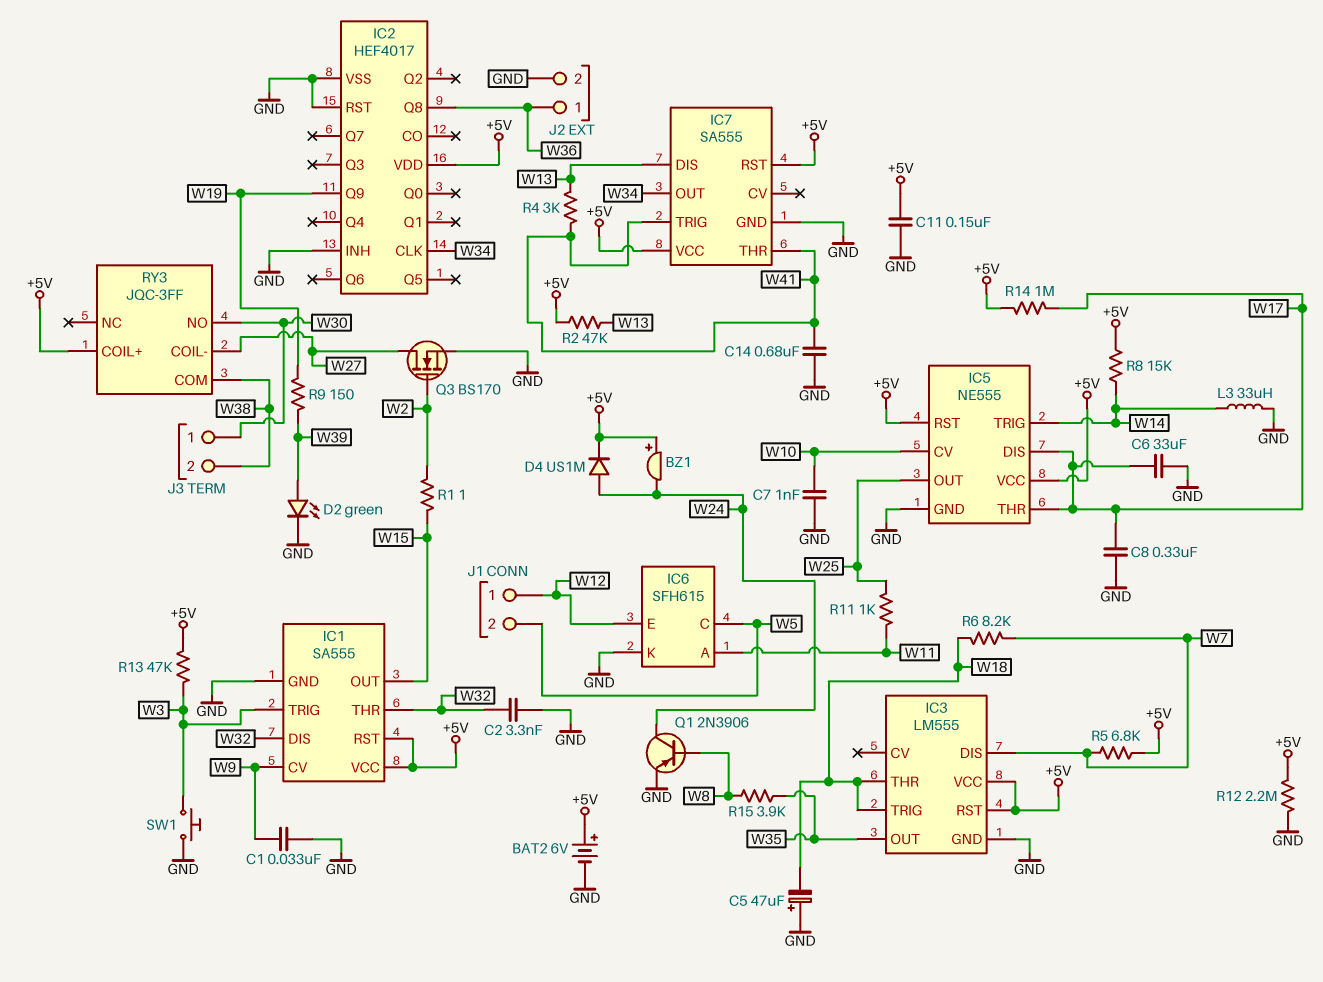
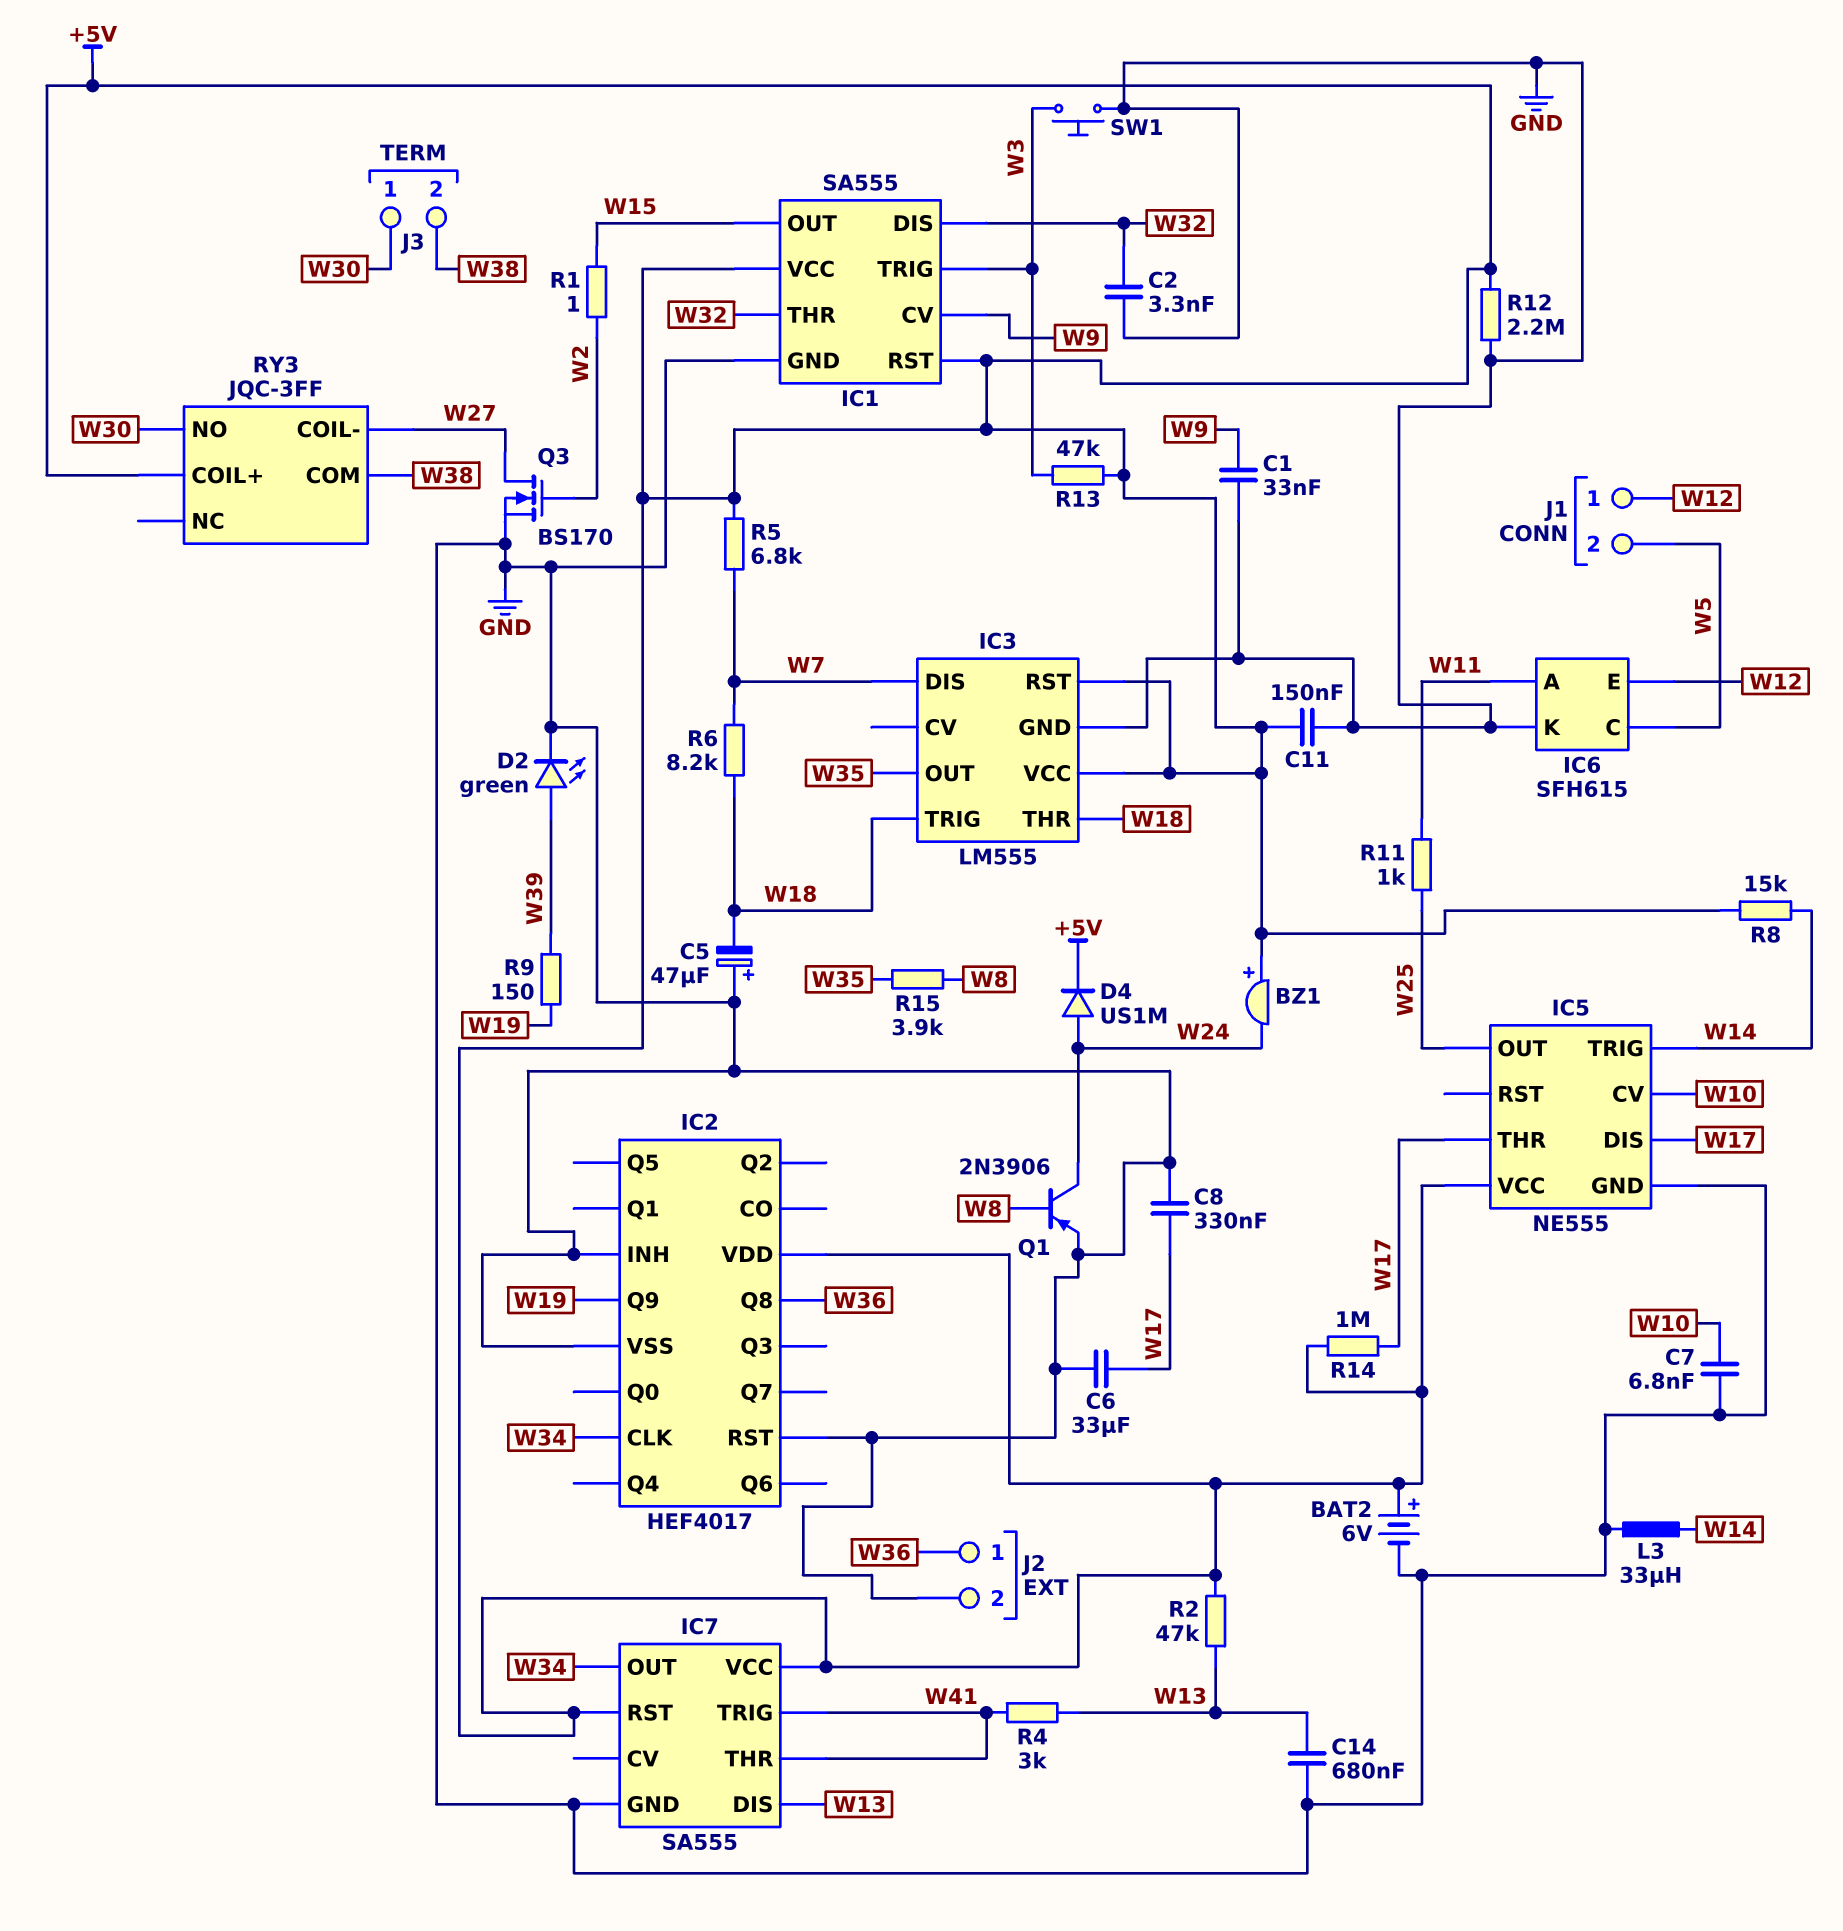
C7: 1nF (GND, W10) -> 6.8nF (GND, W10)
C14: 680nF (GND, W41) -> 680nF (GND, W13)
IC5 pin RST: +5V -> none

